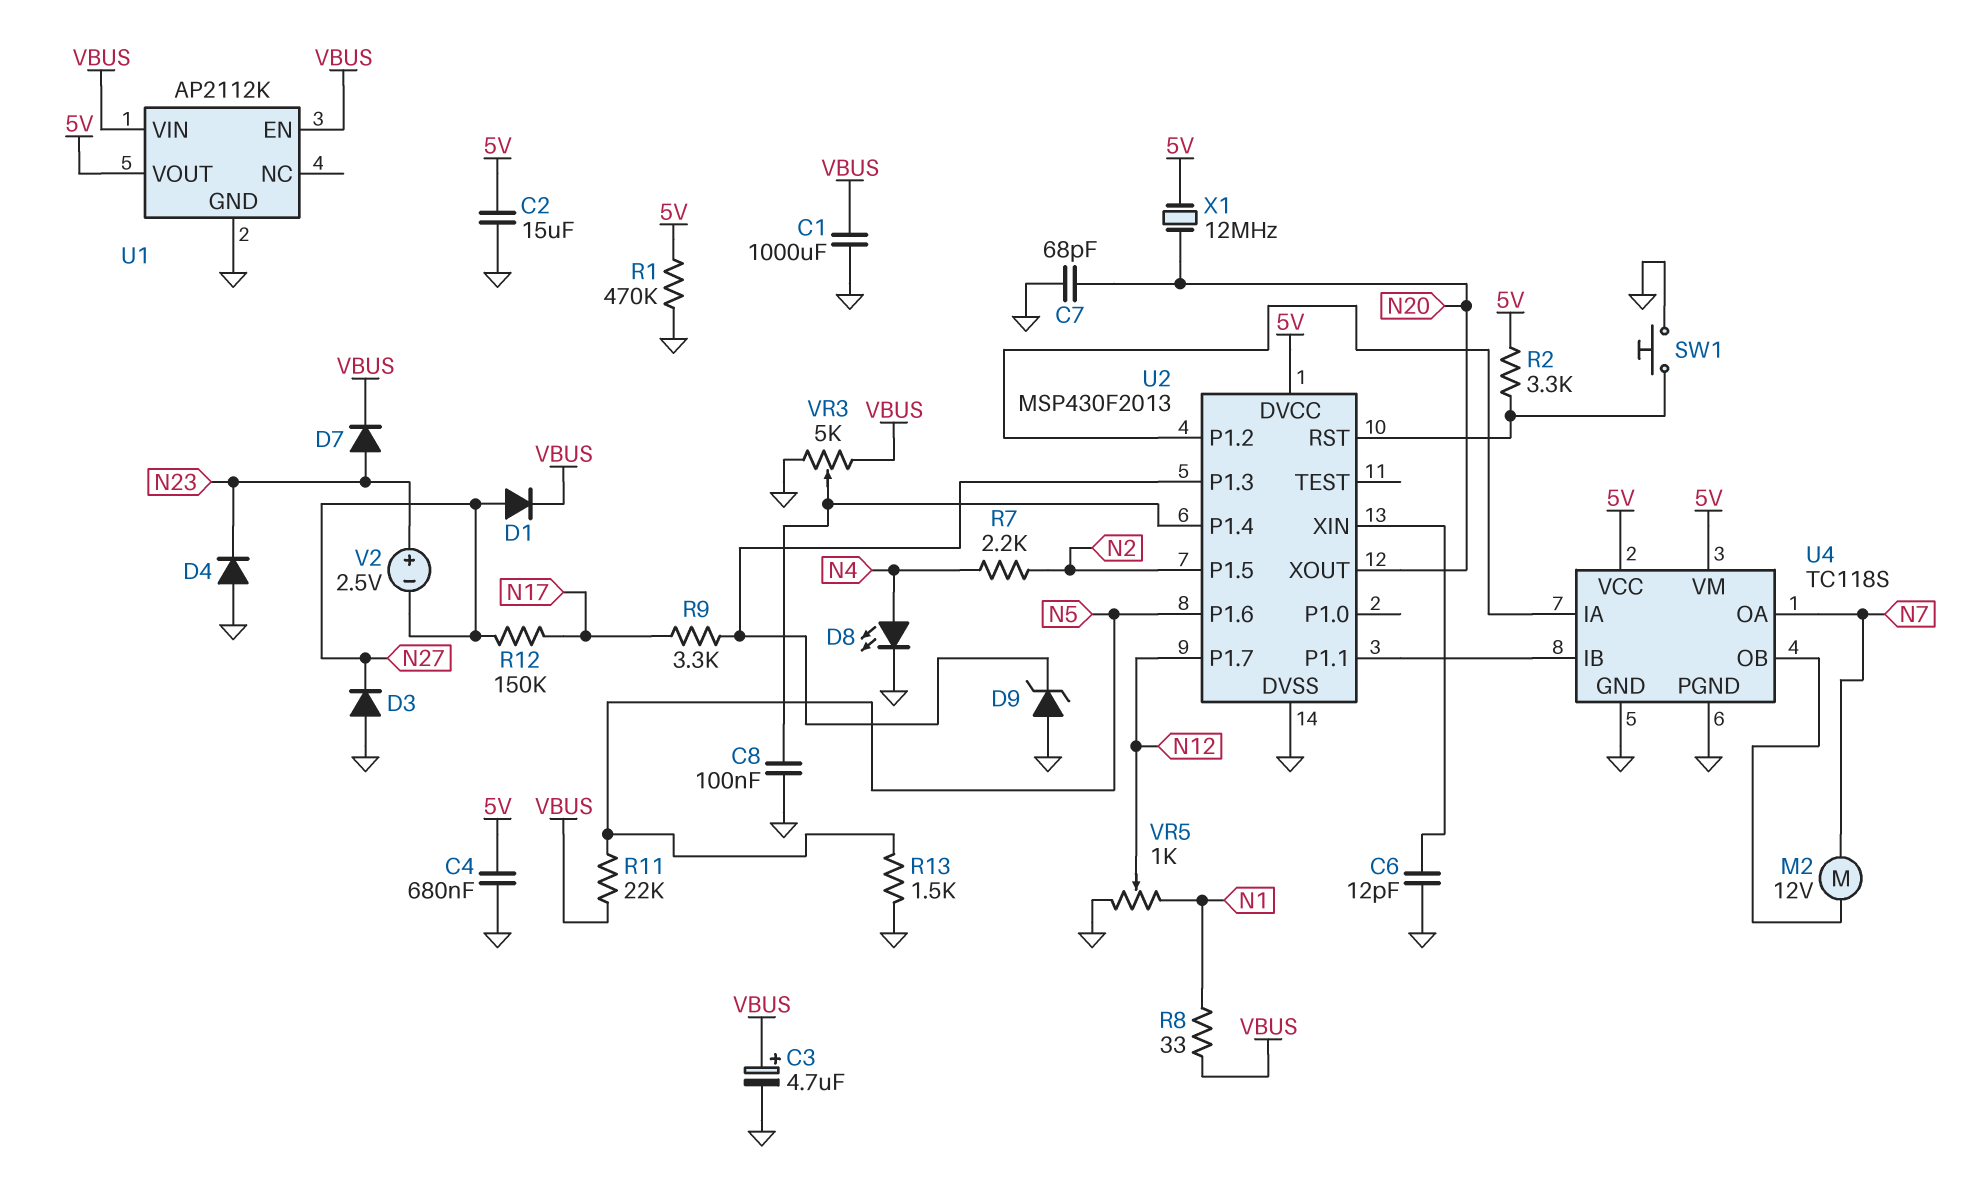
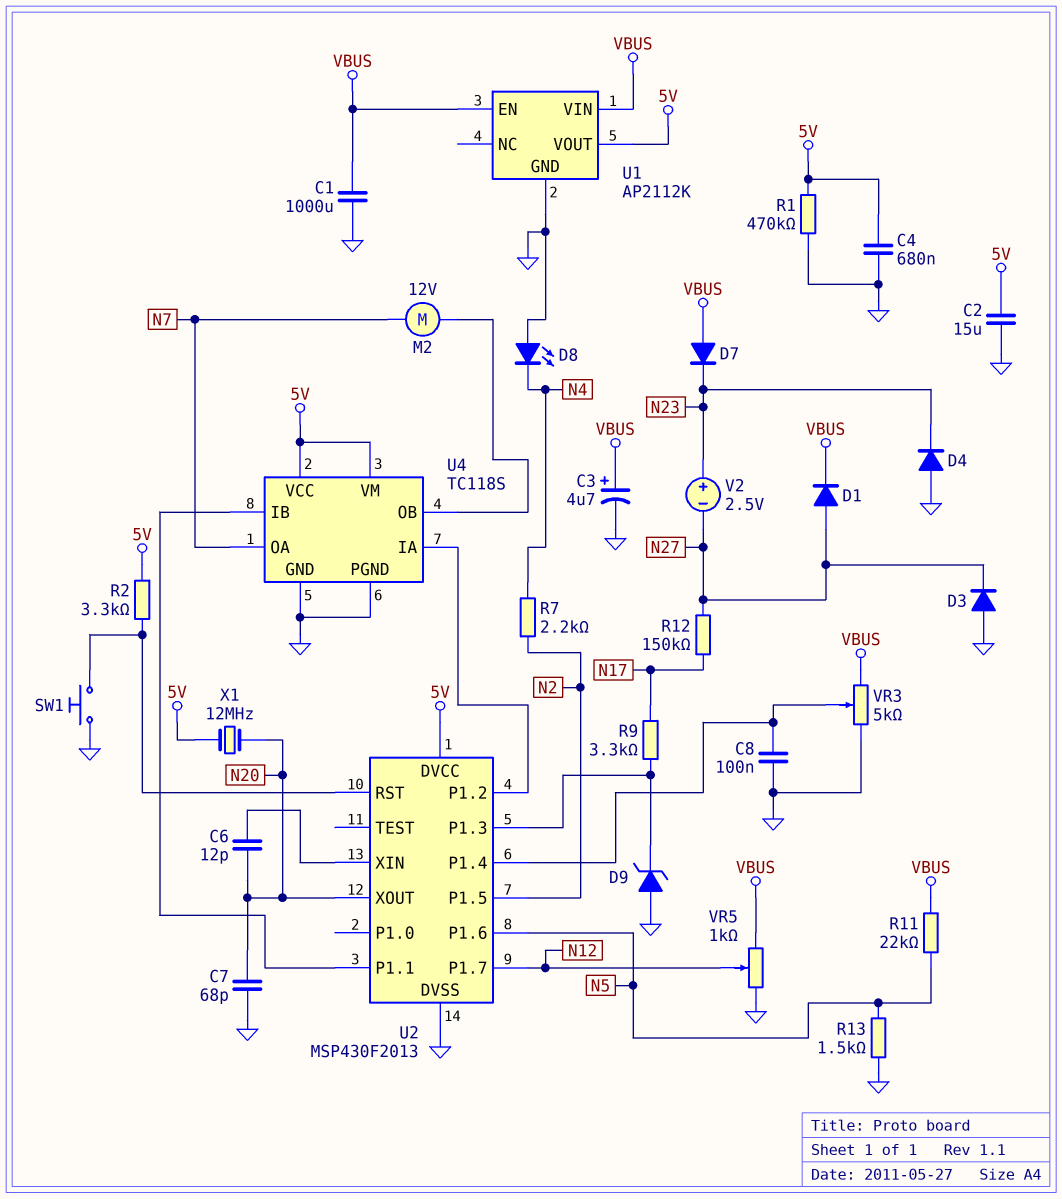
C6: 12pF (GND, U2/XIN) -> 12pF (N20, U2/XIN)
D7: diode (A N23, K VBUS) -> diode (A VBUS, K N23)
D8: LED (A N4, K GND) -> LED (A GND, K N4)
R8: 33 (N1, VBUS) -> none
VR5: 1k (GND, N1, wiper N12) -> 1k (GND, VBUS, wiper N12)

